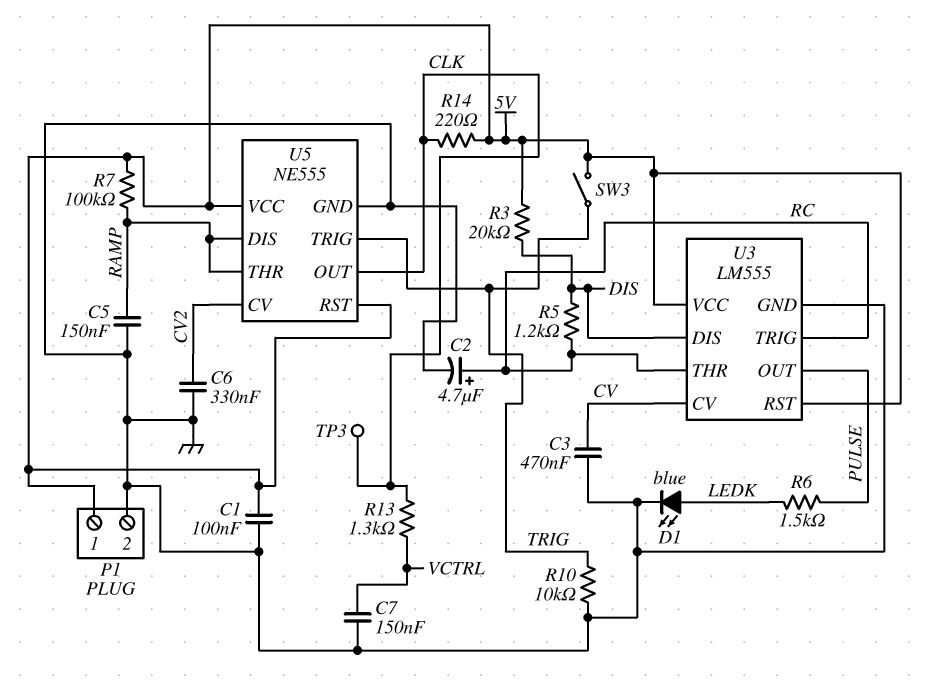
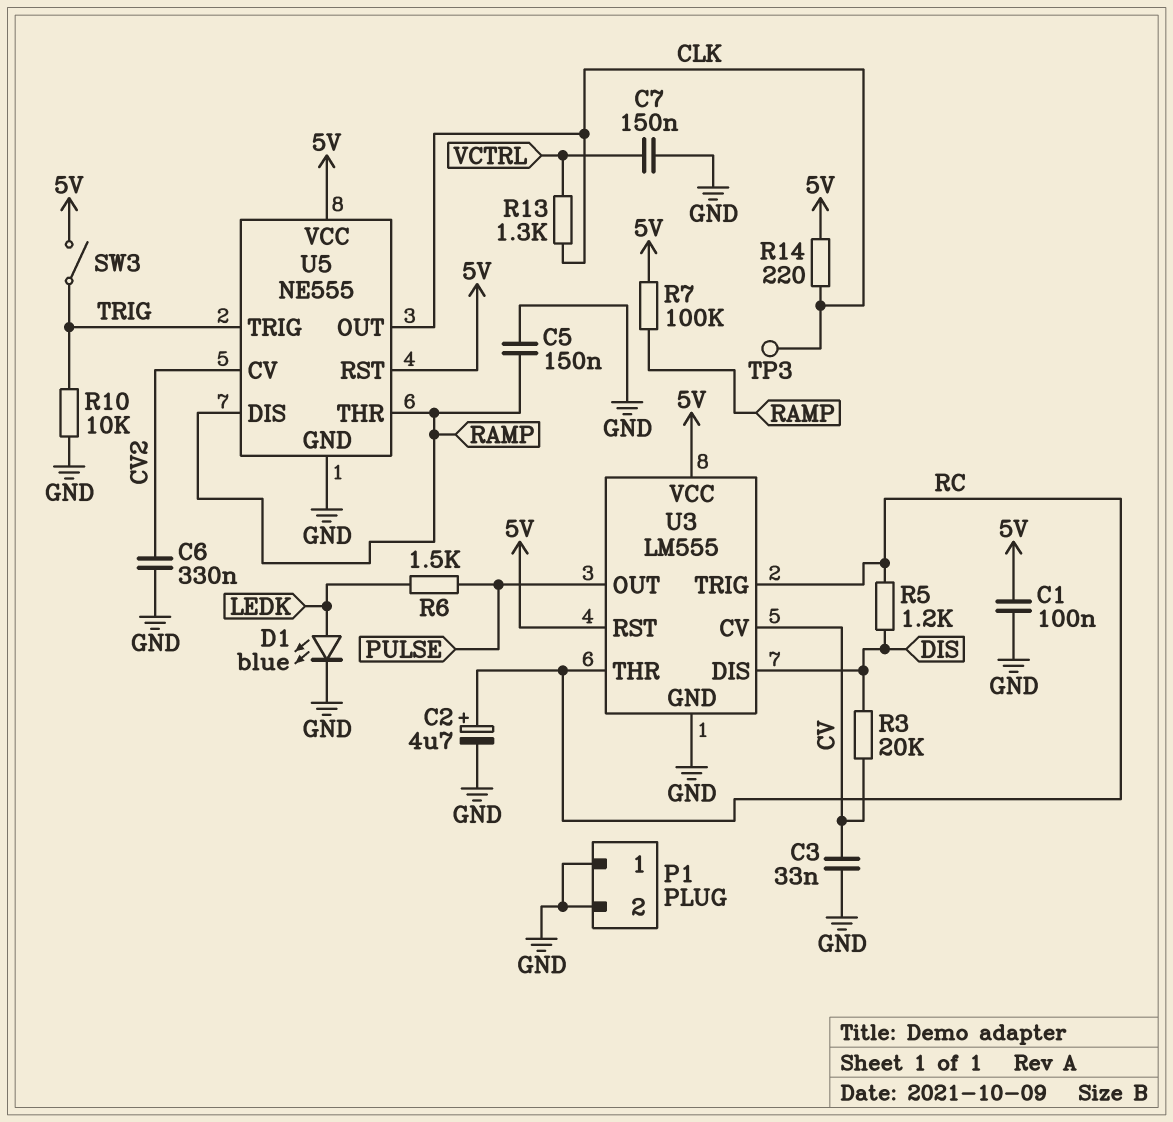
C3: 470nF (CV, GND) -> 33nF (CV, GND)
P1 pin 1: 5V -> GND
R3: 20k (5V, DIS) -> 20k (CV, DIS)

